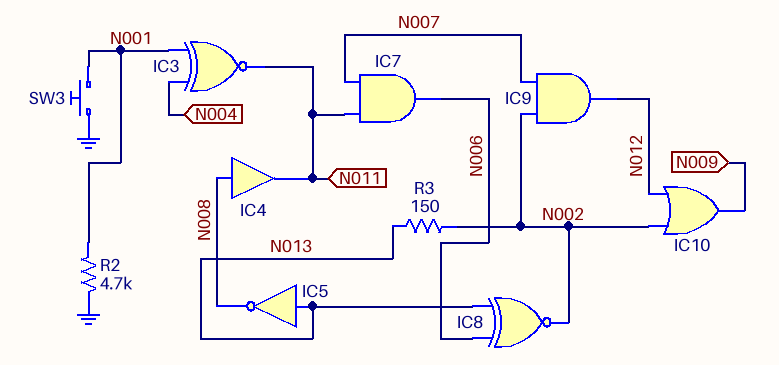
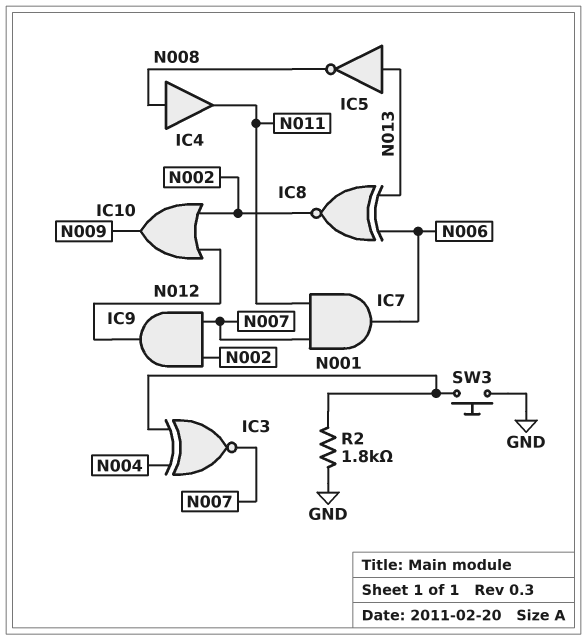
IC3: XNOR (in N001, in N004, out N011) -> XNOR (in N001, in N004, out N007)
R2: 4.7k (GND, N001) -> 1.8k (GND, N001)
R3: 150 (N002, N013) -> none

